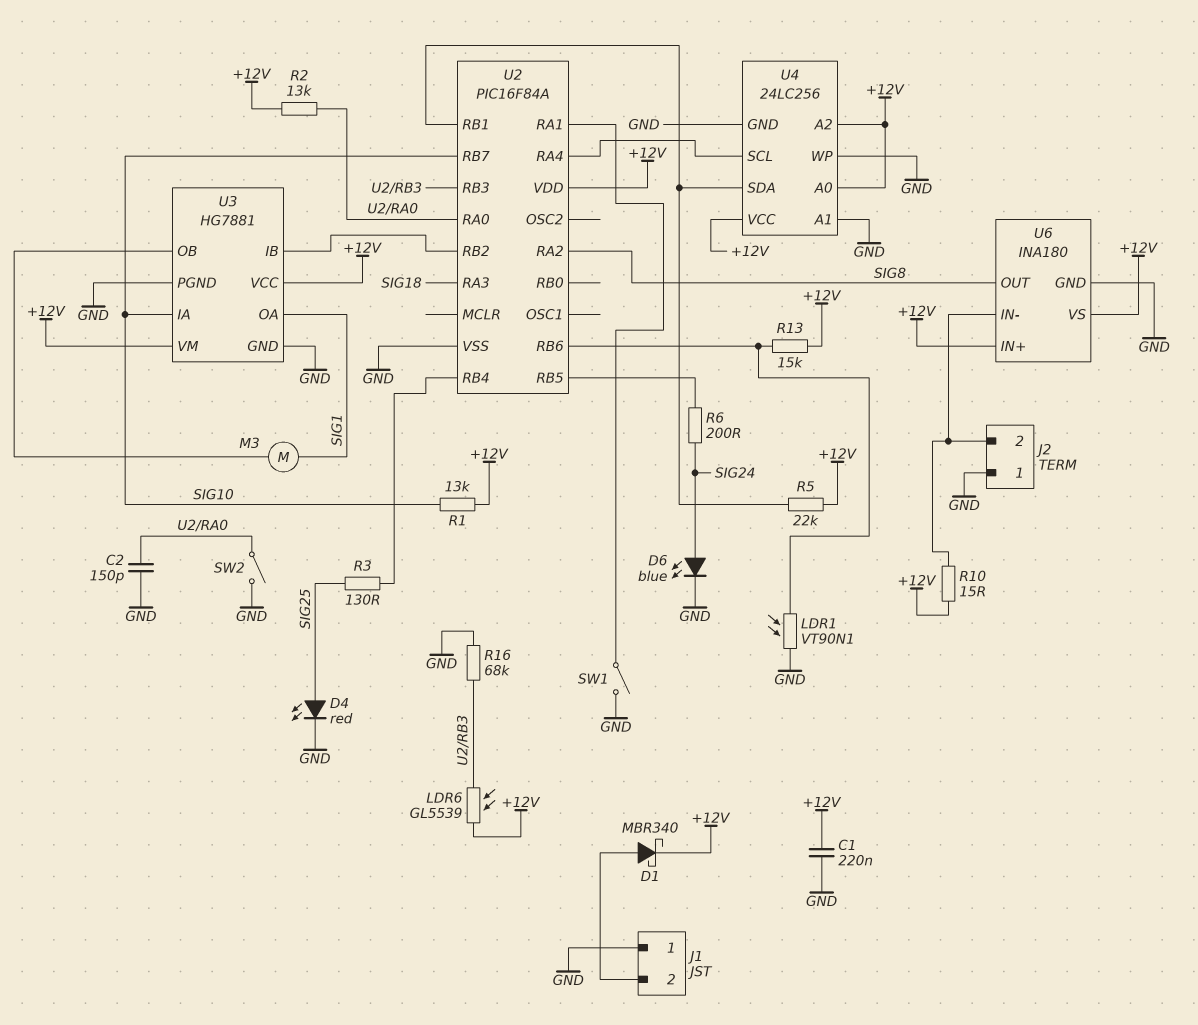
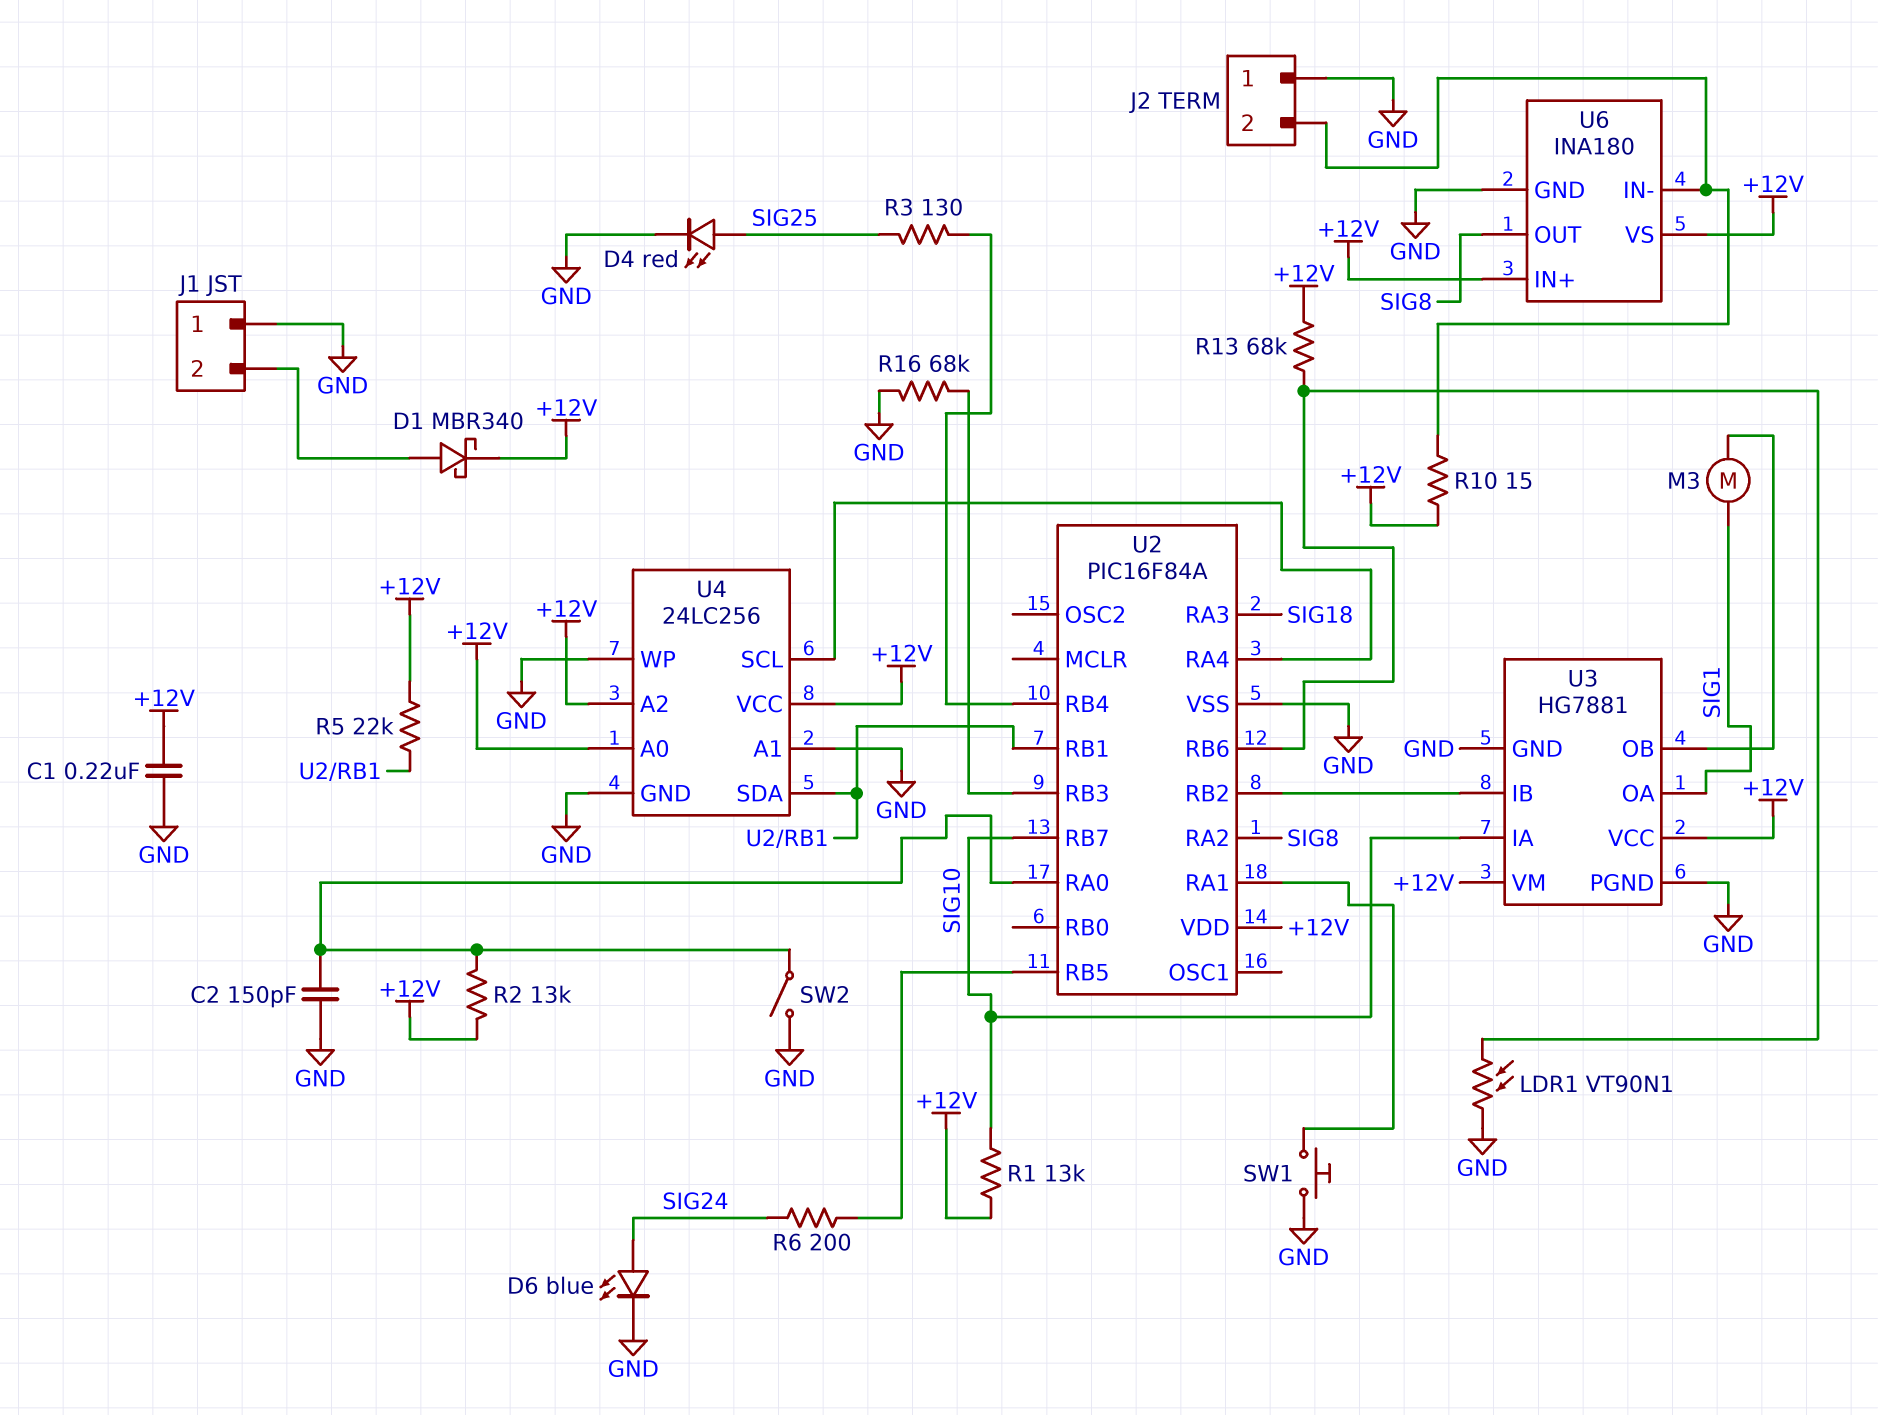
LDR6: GL5539 (+12V, U2/RB3) -> none
R13: 15k (+12V, U2/RB6) -> 68k (+12V, U2/RB6)
SW1: switch (GND, U2/RA1) -> button (GND, U2/RA1)

